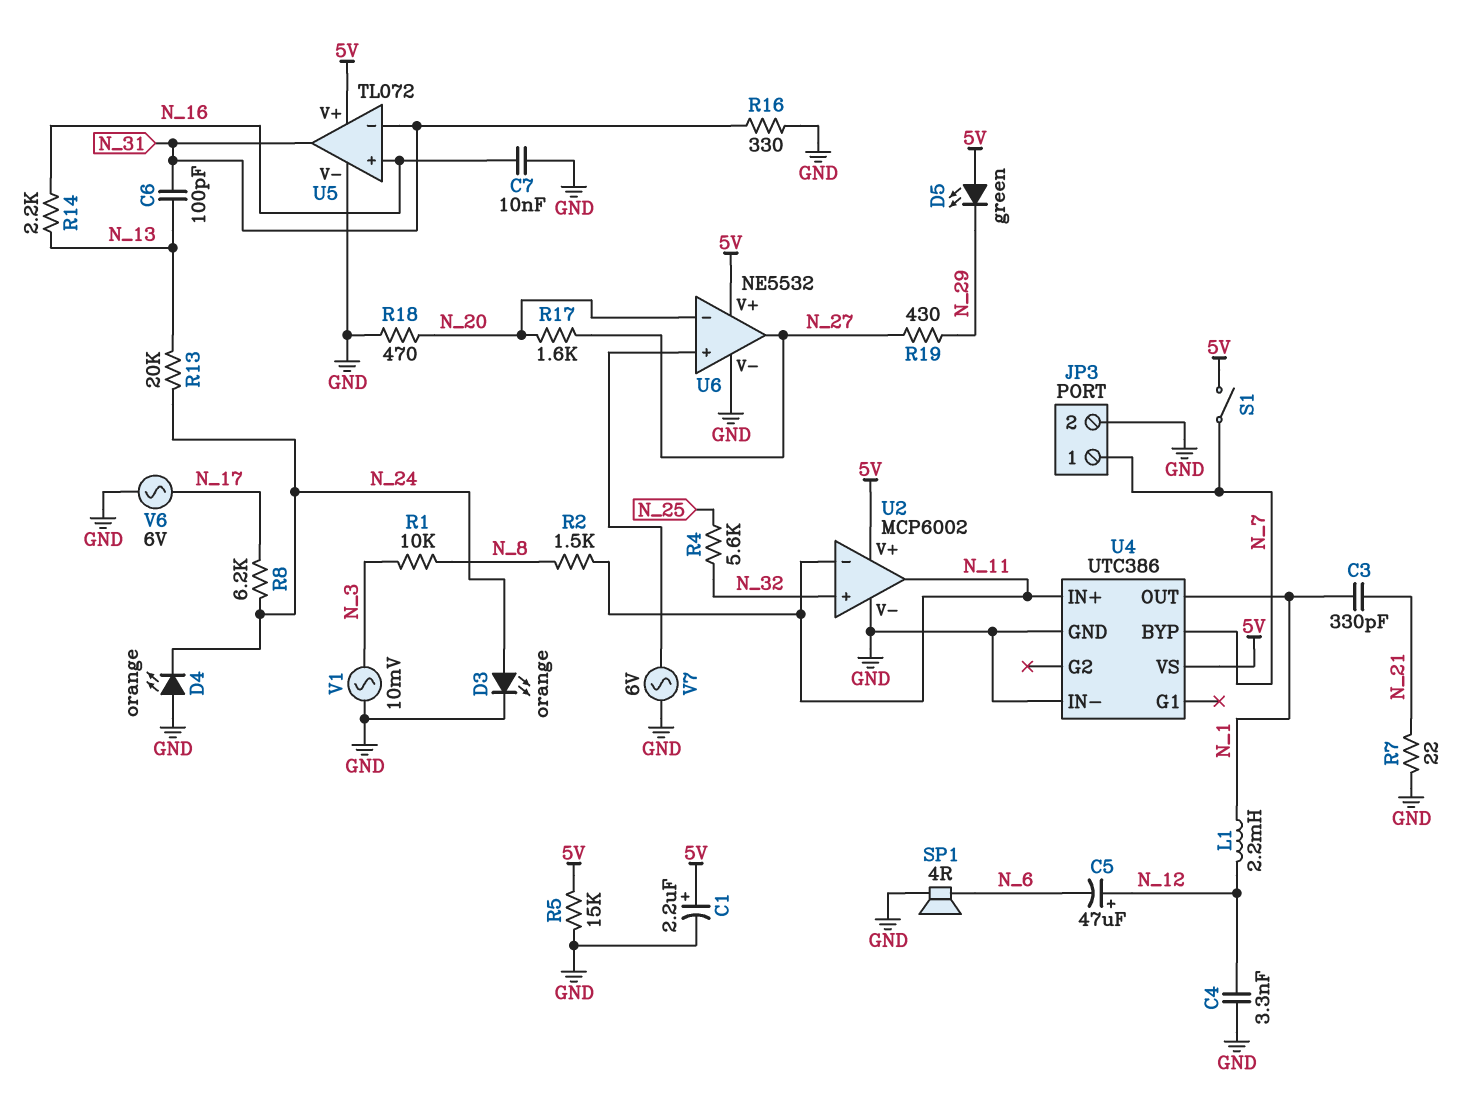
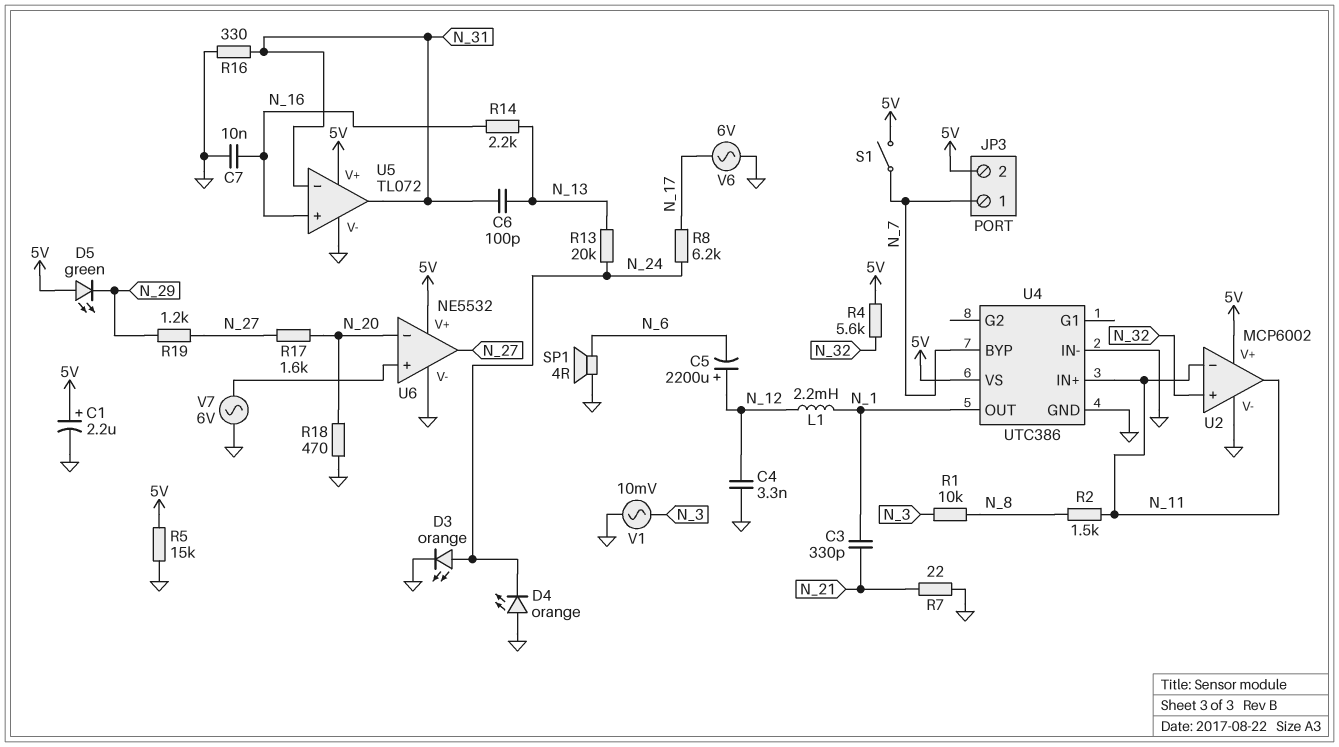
C5: 47uF (plus N_12, minus N_6) -> 2200uF (plus N_12, minus N_6)
JP3 pin 2: GND -> 5V
R4: 5.6k (N_25, N_32) -> 5.6k (5V, N_32)
R19: 430 (N_27, N_29) -> 1.2k (N_27, N_29)

